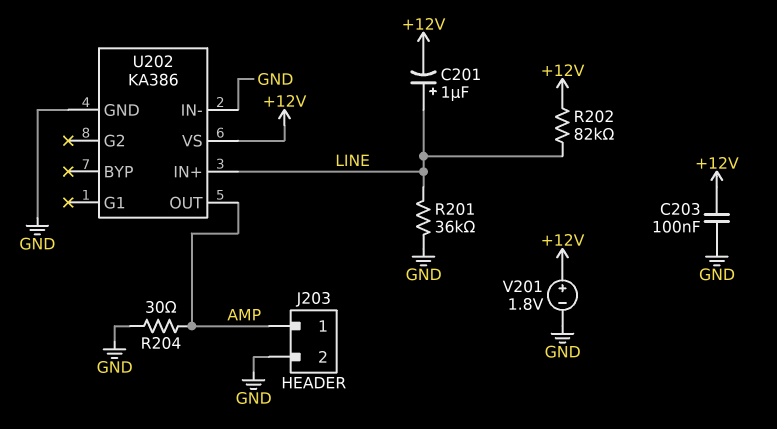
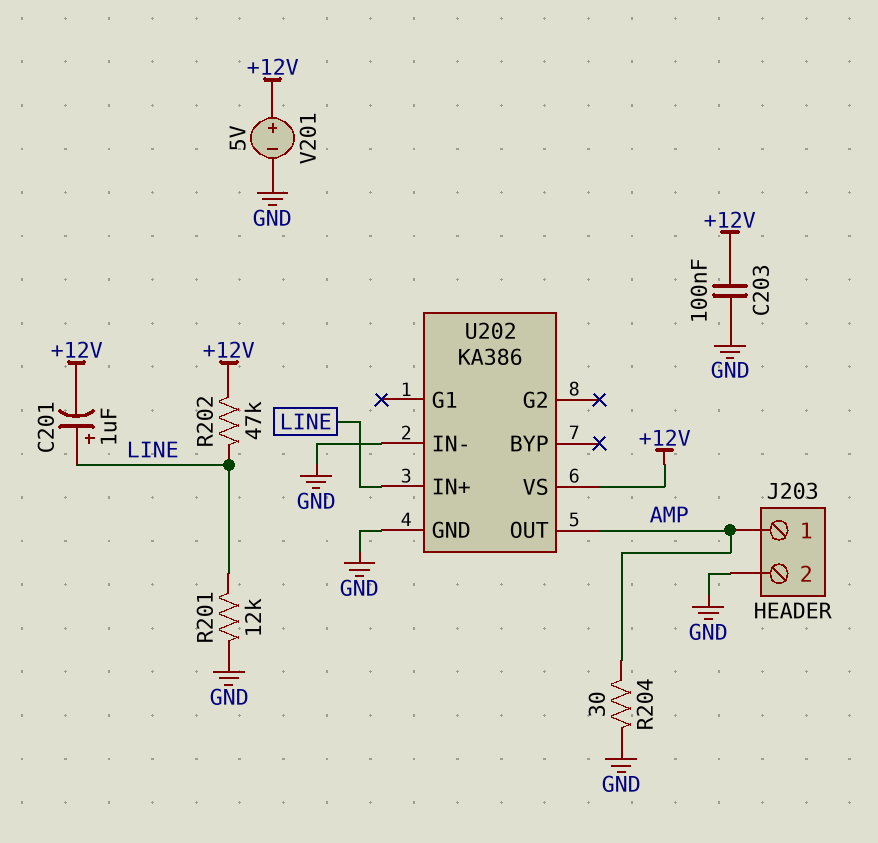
R201: 36k (GND, LINE) -> 12k (GND, LINE)
R202: 82k (+12V, LINE) -> 47k (+12V, LINE)
V201: 1.8V (plus +12V, minus GND) -> 5V (plus +12V, minus GND)

